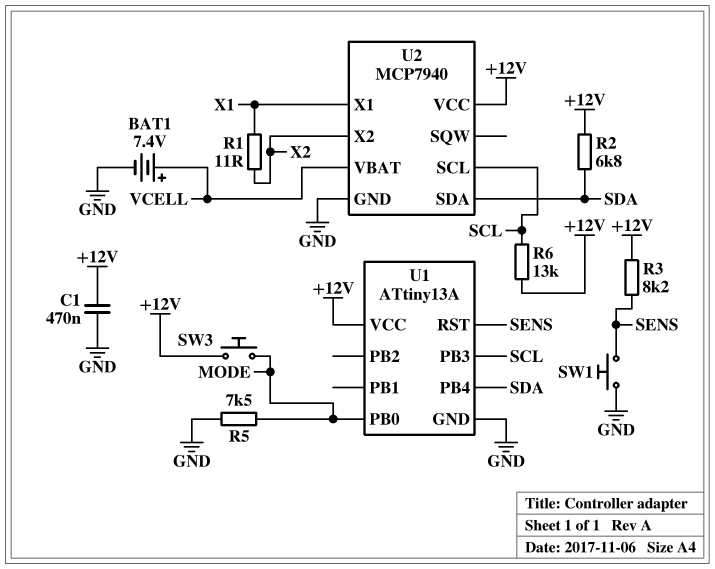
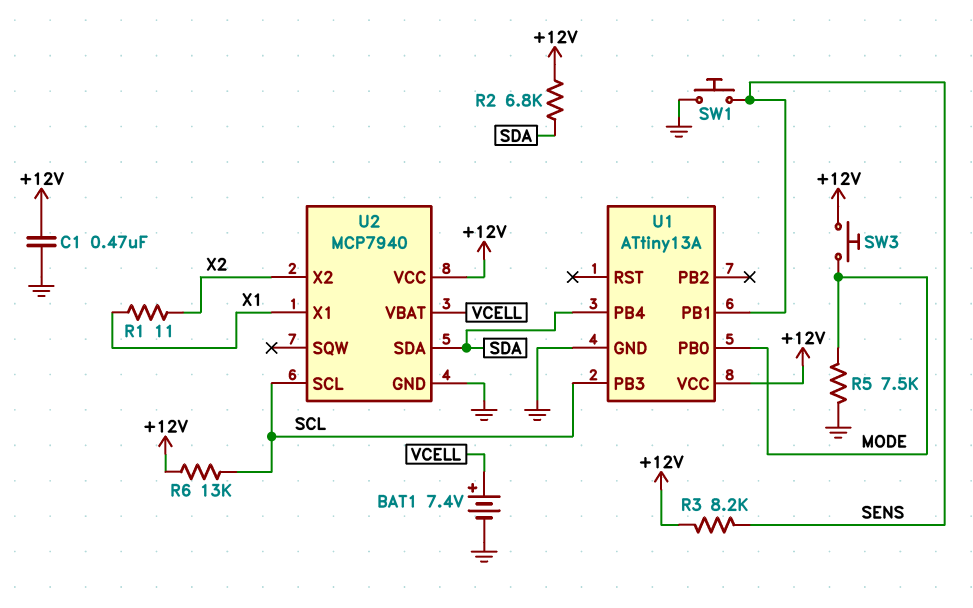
U1 pin PB1: none -> SENS
U1 pin RST: SENS -> none

